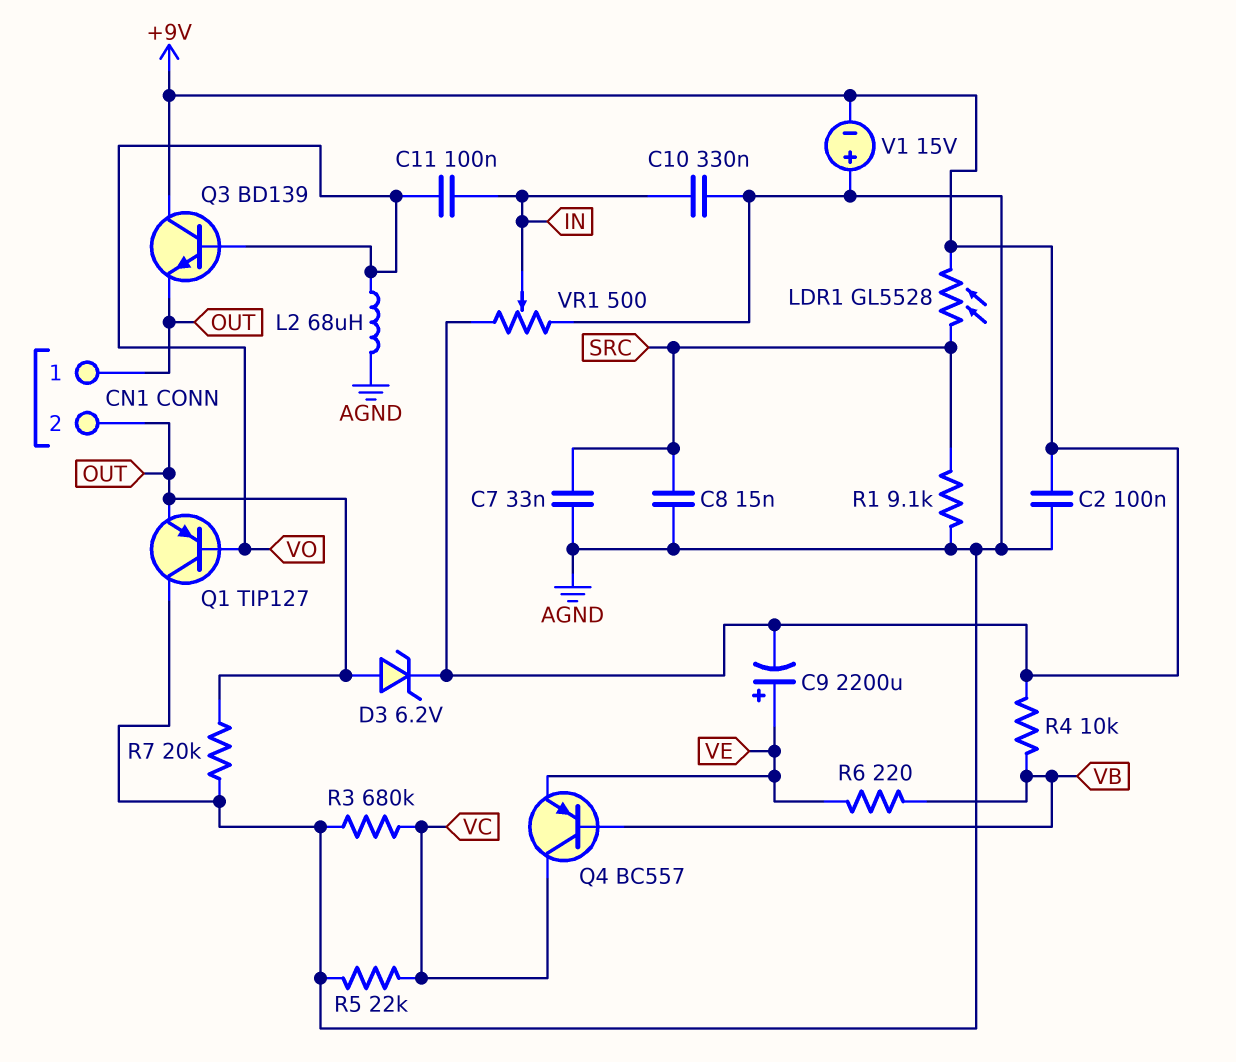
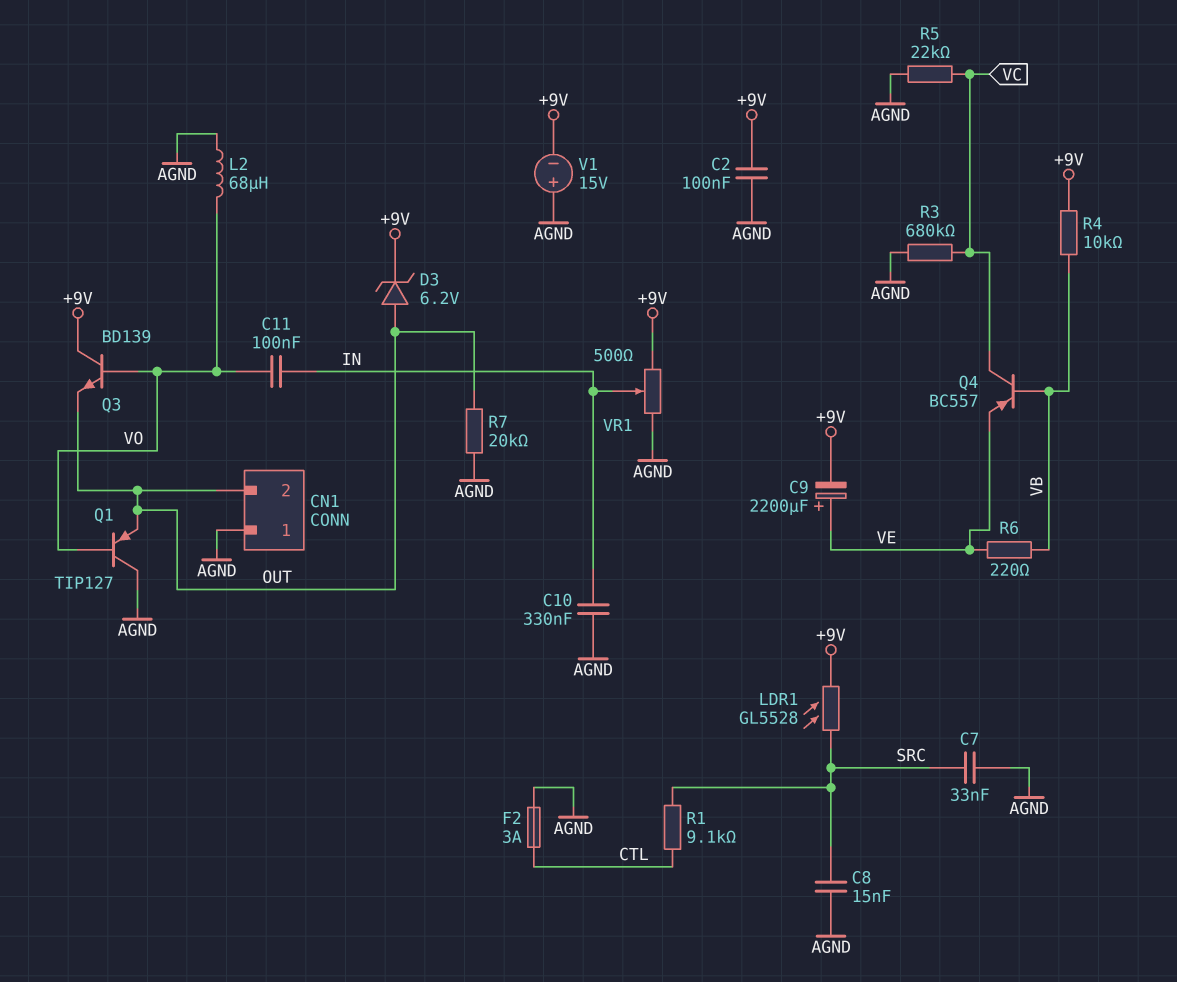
CN1 pin 1: OUT -> AGND
F2: none -> 3A (AGND, CTL)
R1: 9.1k (AGND, SRC) -> 9.1k (CTL, SRC)

